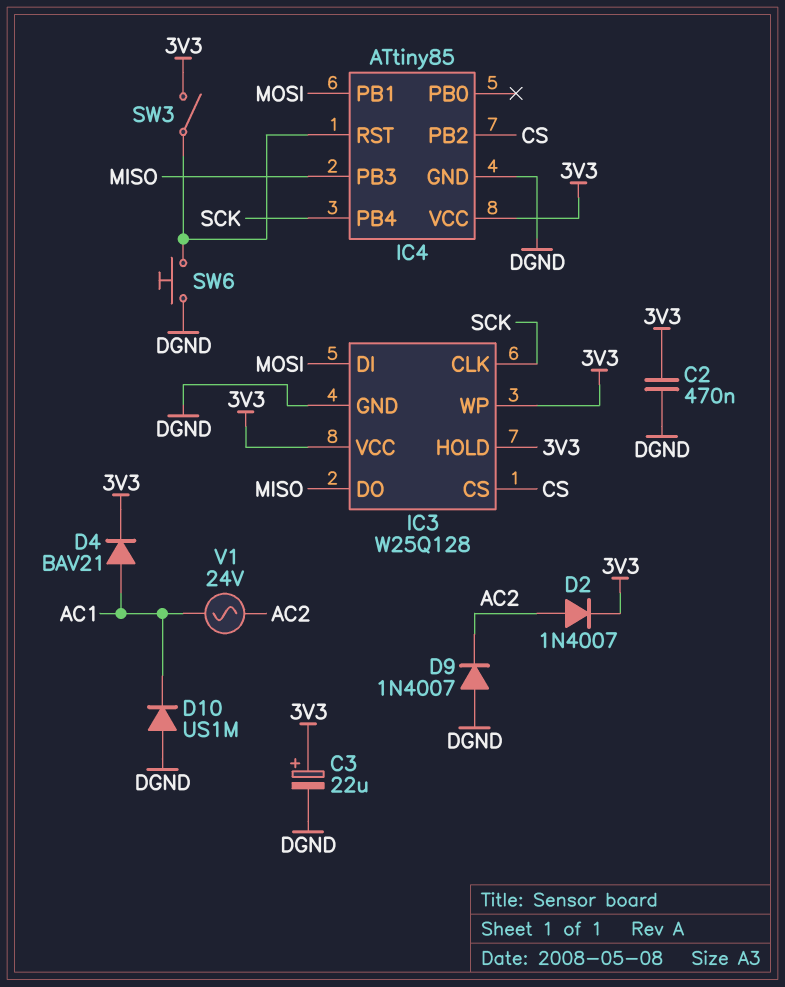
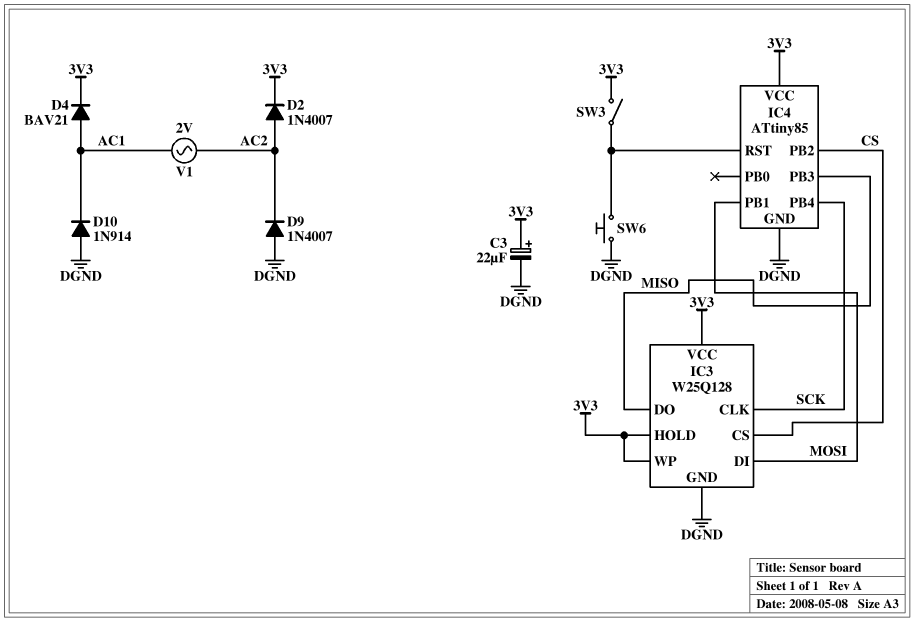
C2: 470nF (3V3, DGND) -> none
D10: diode US1M (A DGND, K AC1) -> diode 1N914 (A DGND, K AC1)
V1: AC 24V (AC1, AC2) -> AC 2V (AC1, AC2)

